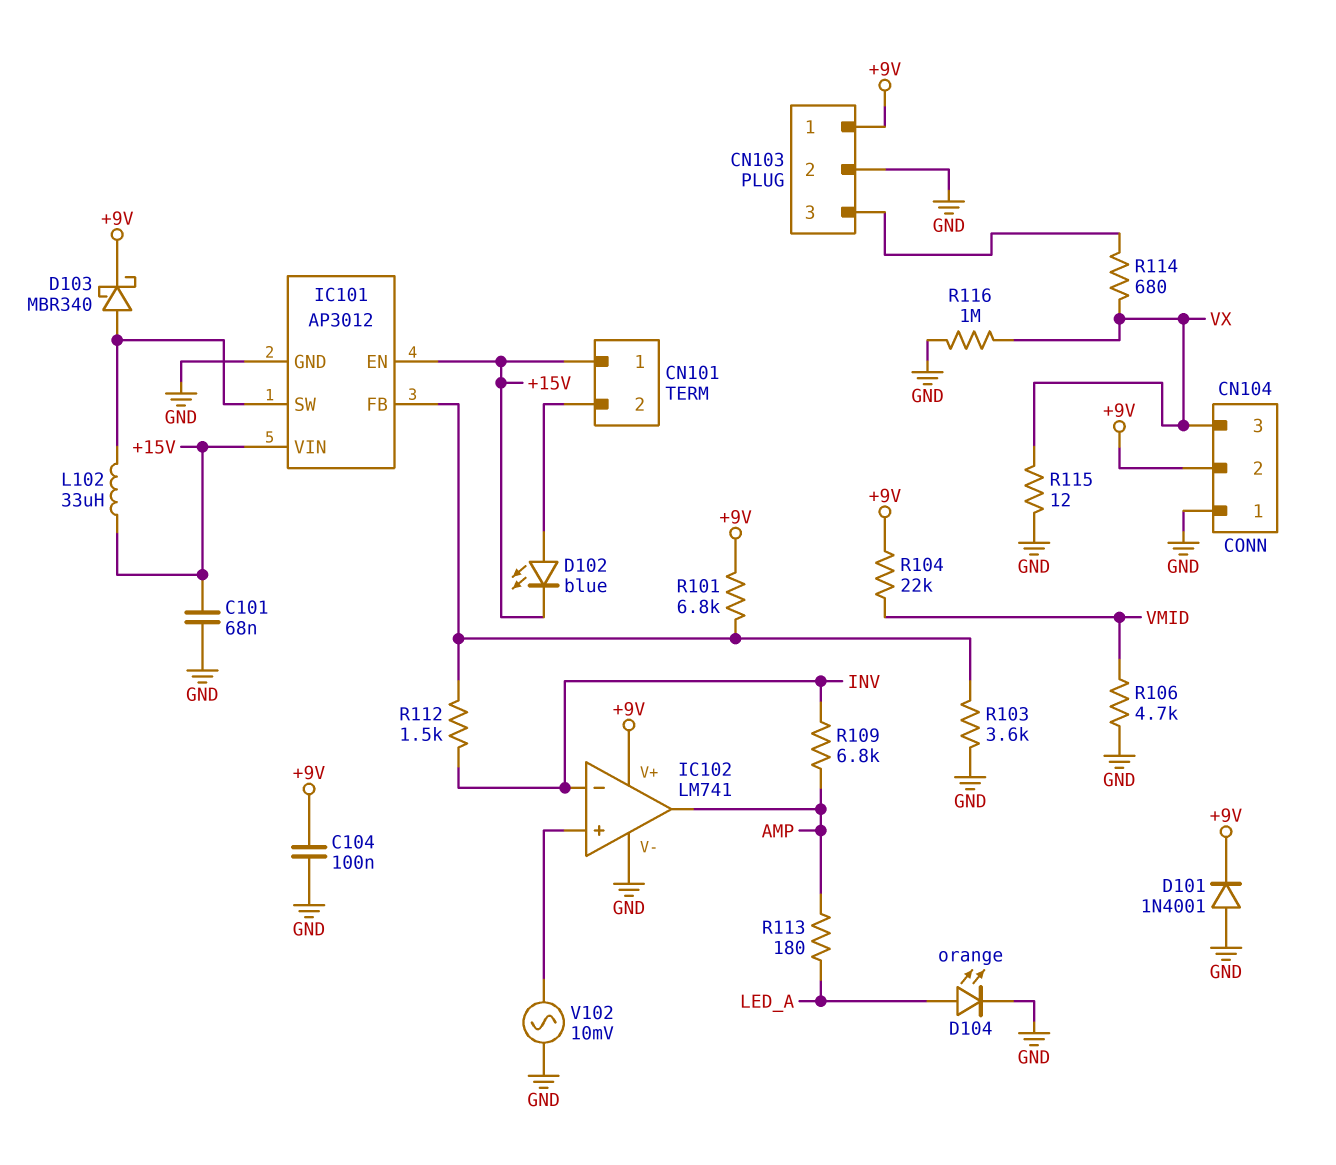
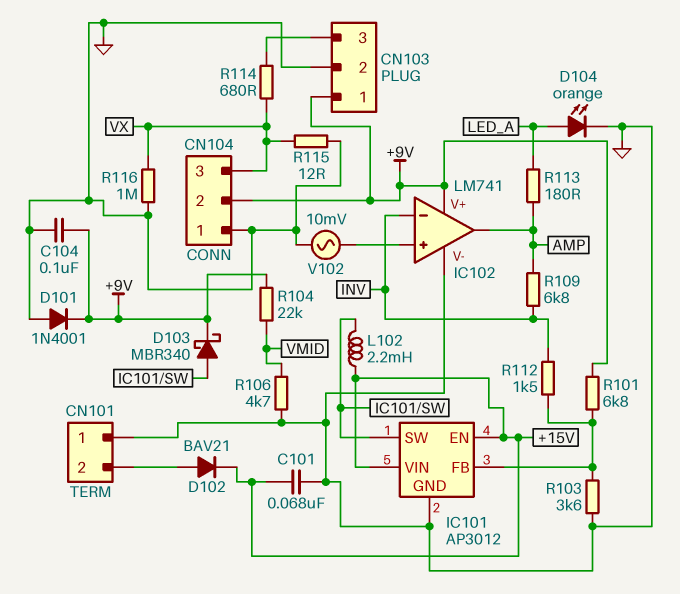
CN101 pin 1: +15V -> GND
D102: LED blue (A CN101/2, K +15V) -> diode BAV21 (A CN101/2, K +15V)
L102: 33uH (+15V, IC101/SW) -> 2.2mH (+15V, IC101/SW)

